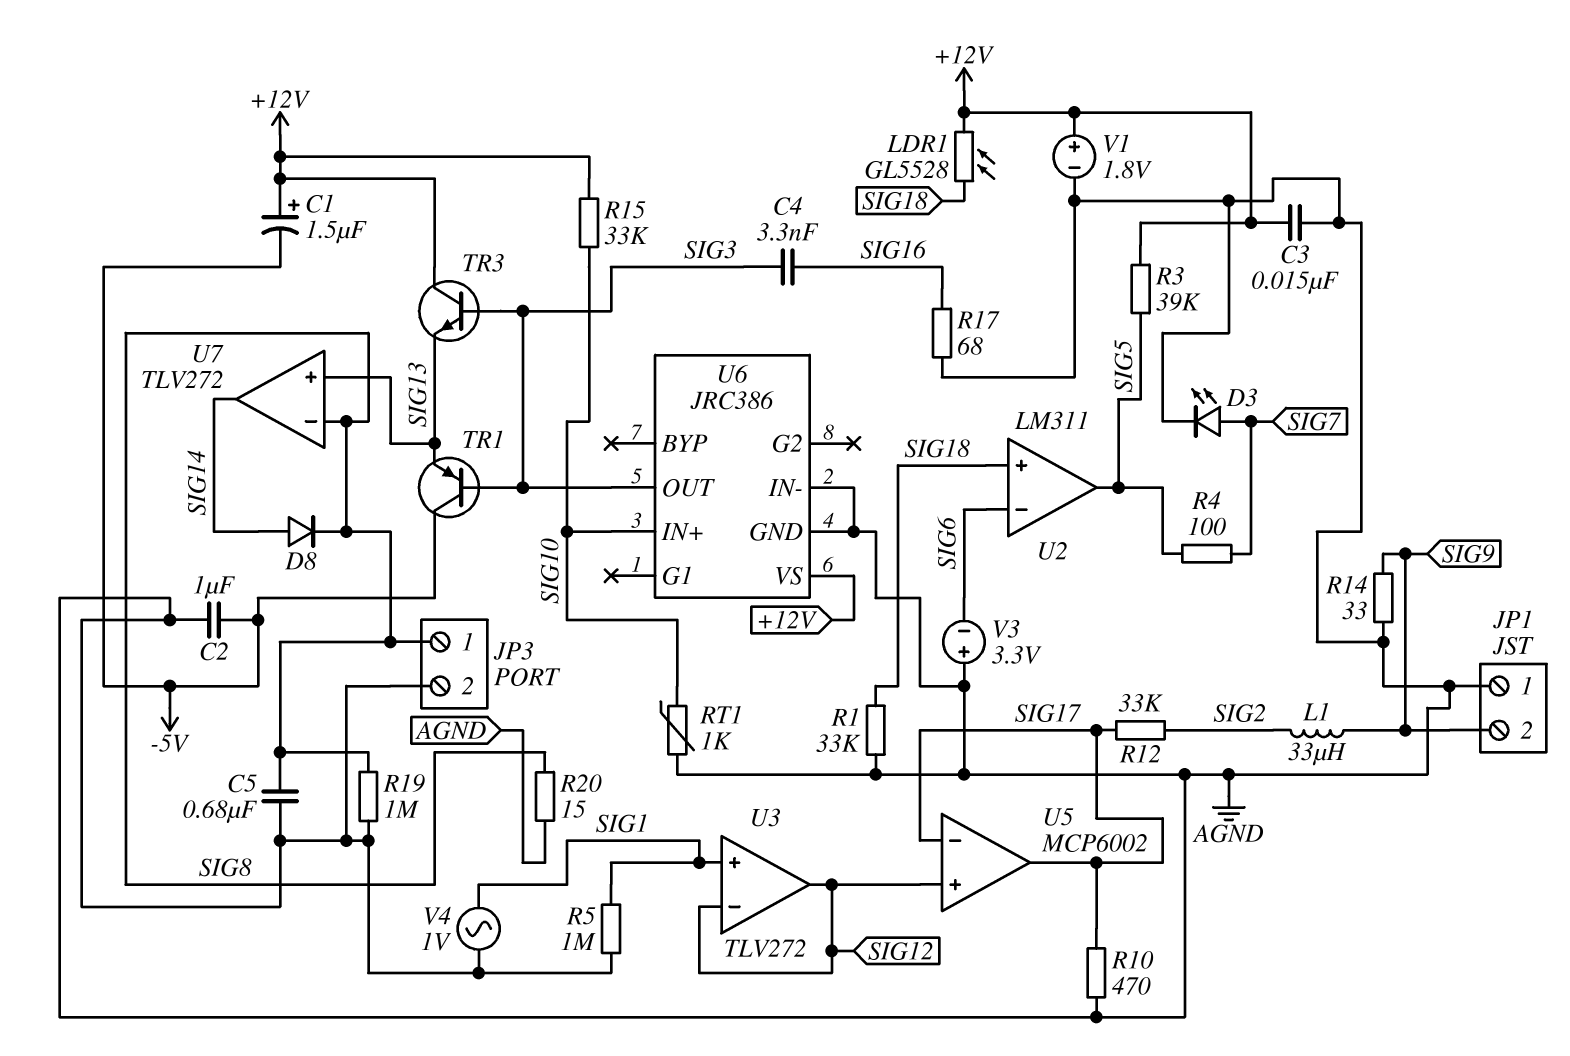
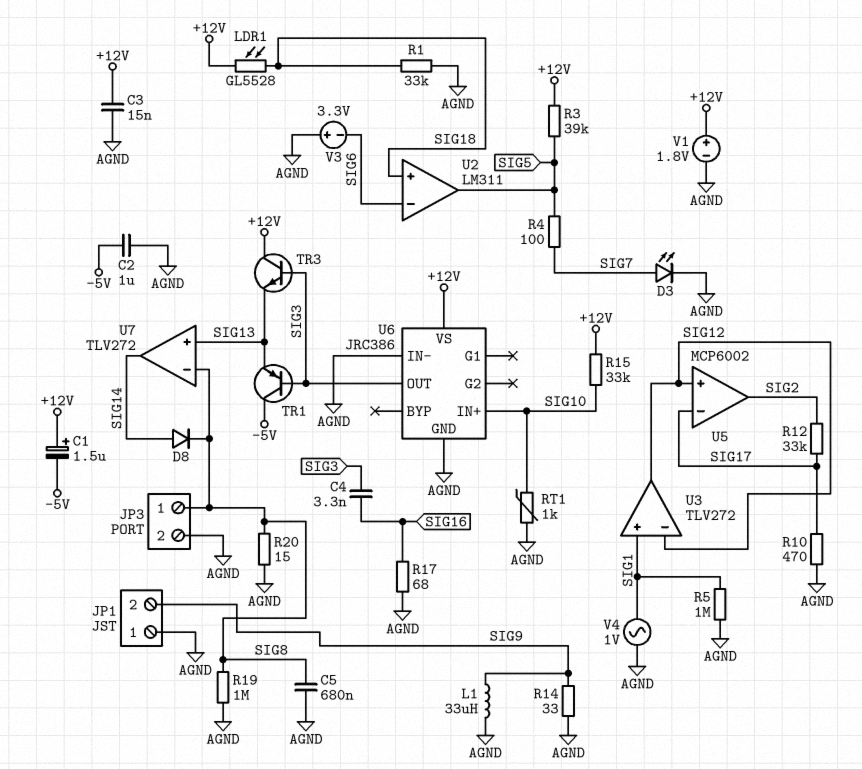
L1: 33uH (SIG2, SIG9) -> 33uH (AGND, SIG9)
U5 pin out: SIG17 -> SIG2

